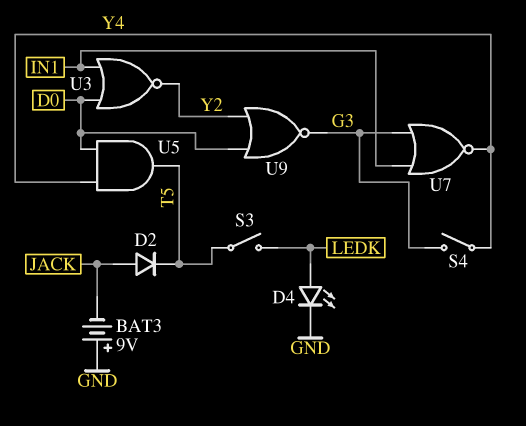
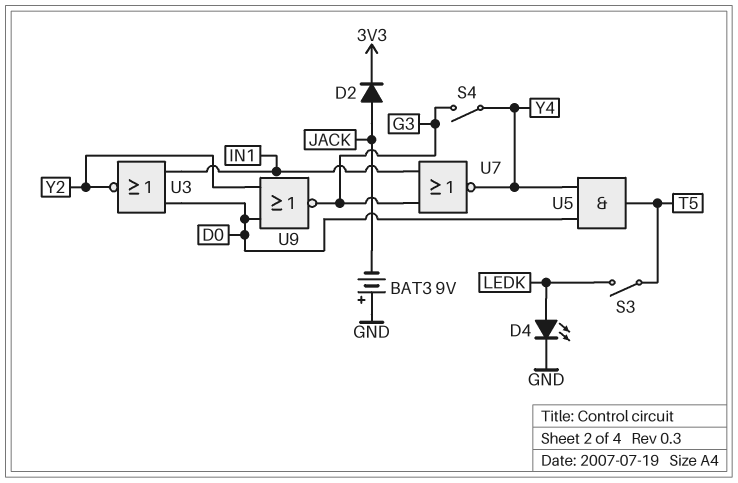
D2: diode (A JACK, K T5) -> diode (A JACK, K 3V3)

